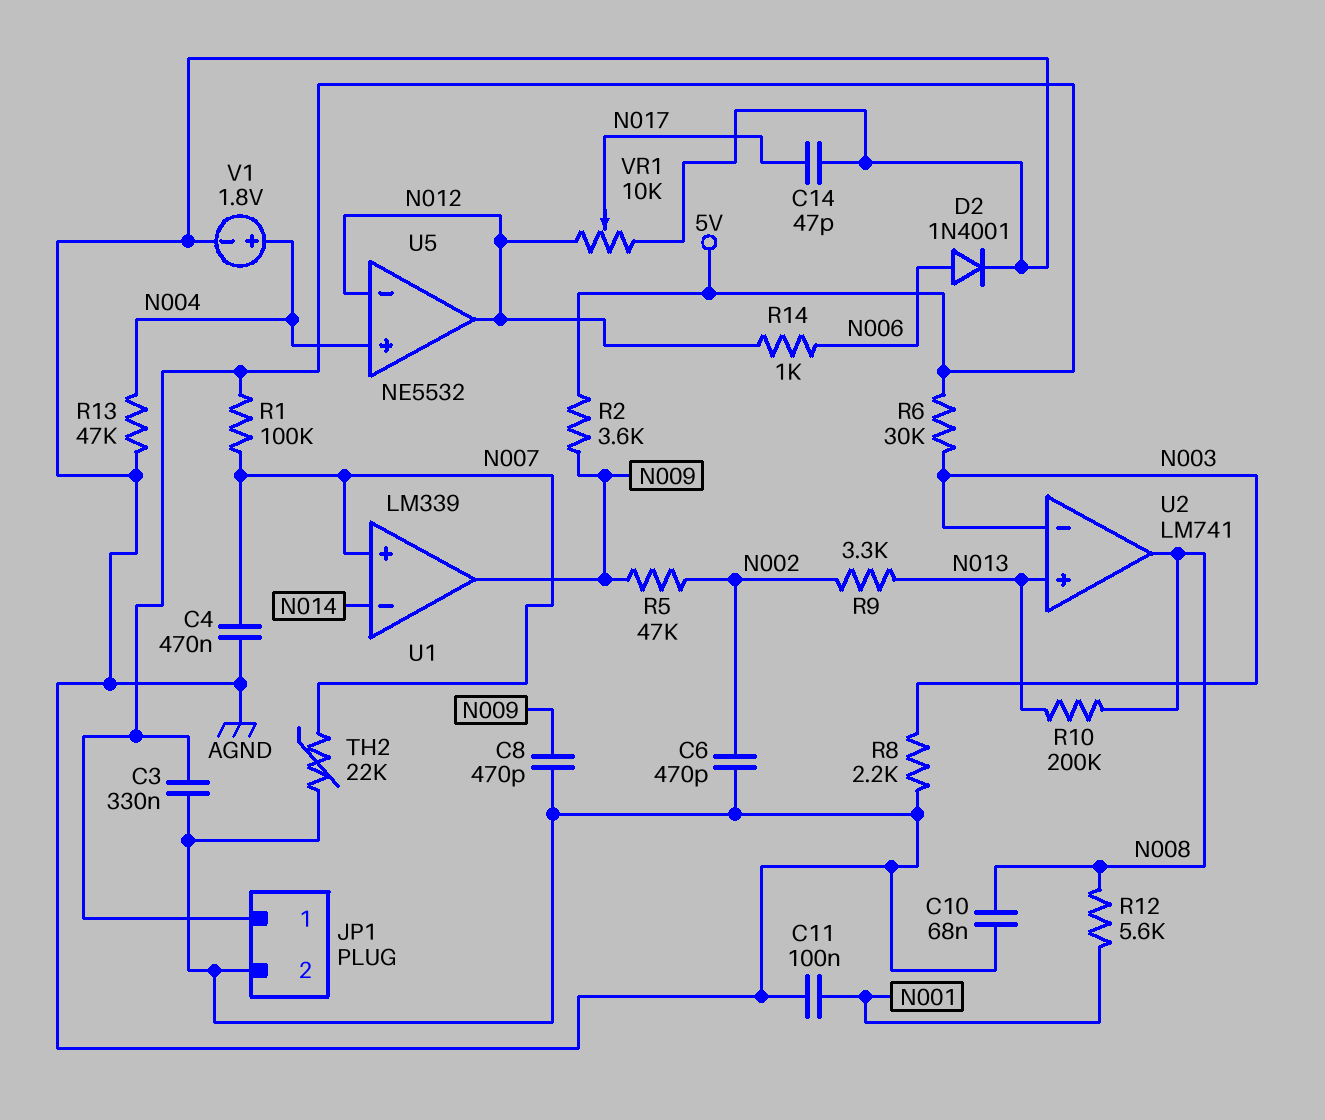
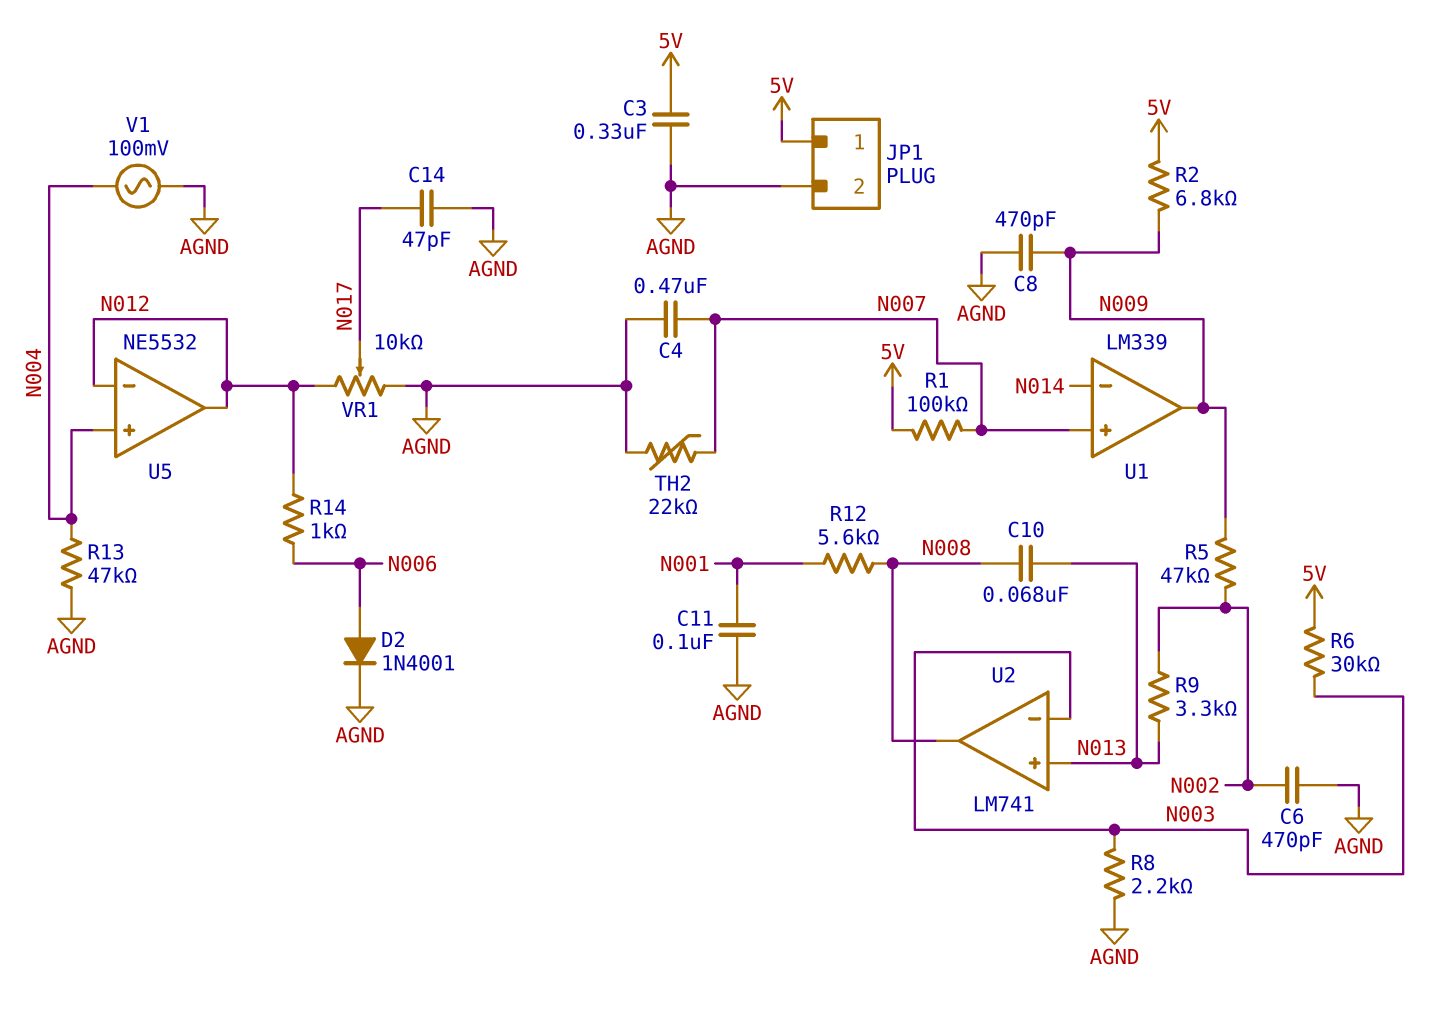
C10: 68nF (AGND, N008) -> 68nF (N008, N013)
R2: 3.6k (5V, N009) -> 6.8k (5V, N009)
R10: 200k (N008, N013) -> none
V1: 1.8V (plus N004, minus AGND) -> AC 100mV (AGND, N004)

